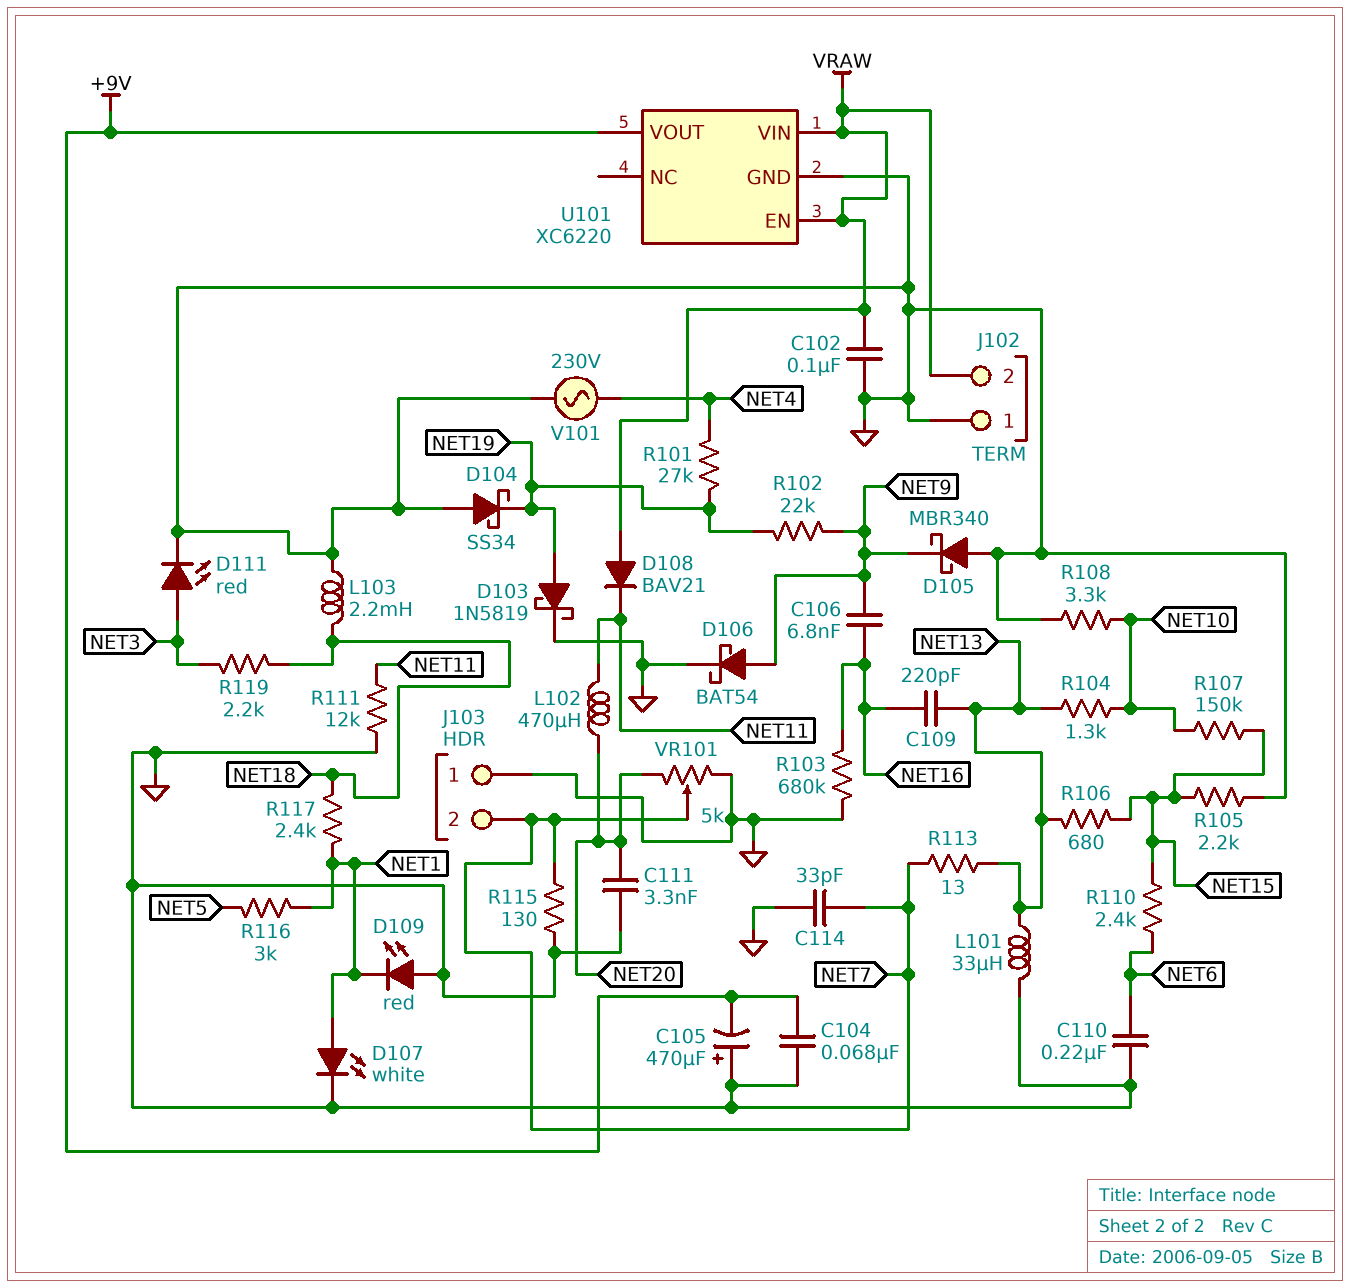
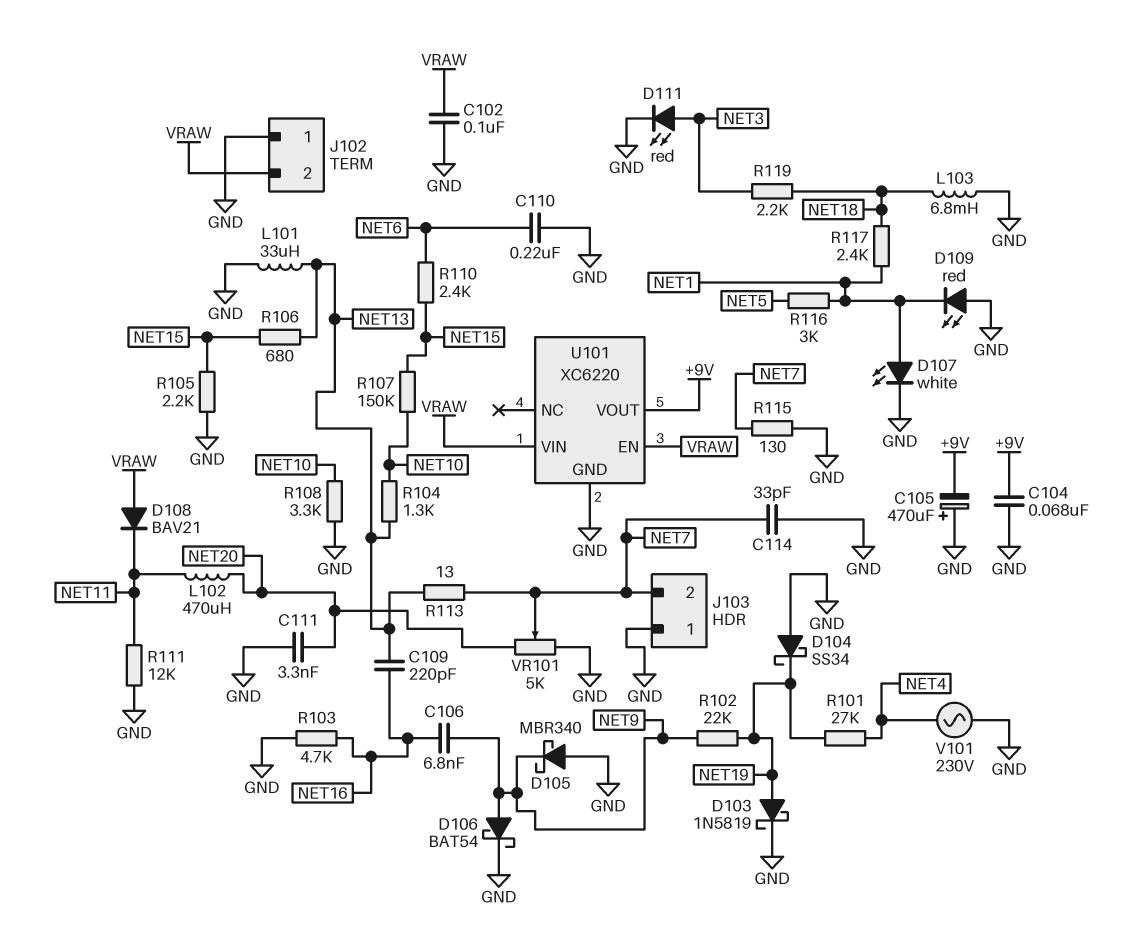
L103: 2.2mH (GND, NET18) -> 6.8mH (GND, NET18)
R103: 680k (GND, NET16) -> 4.7k (GND, NET16)

